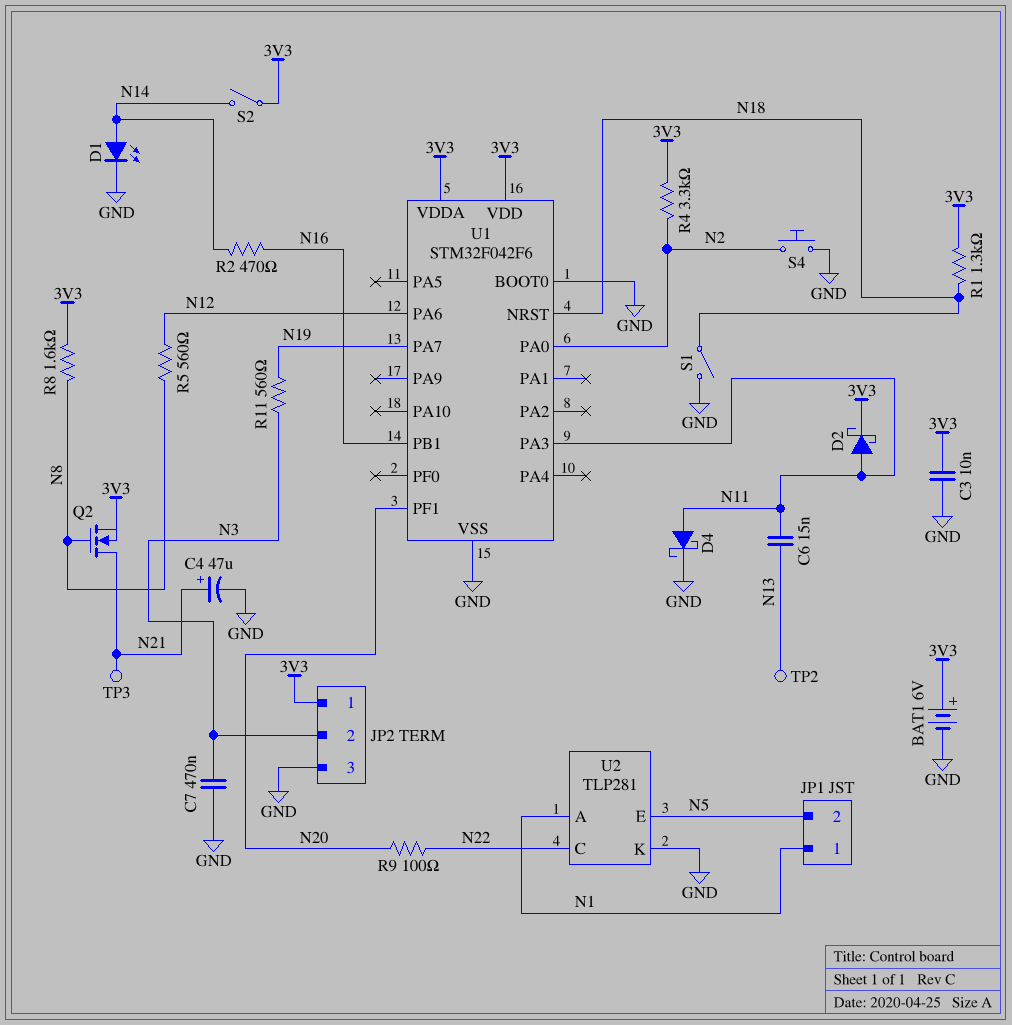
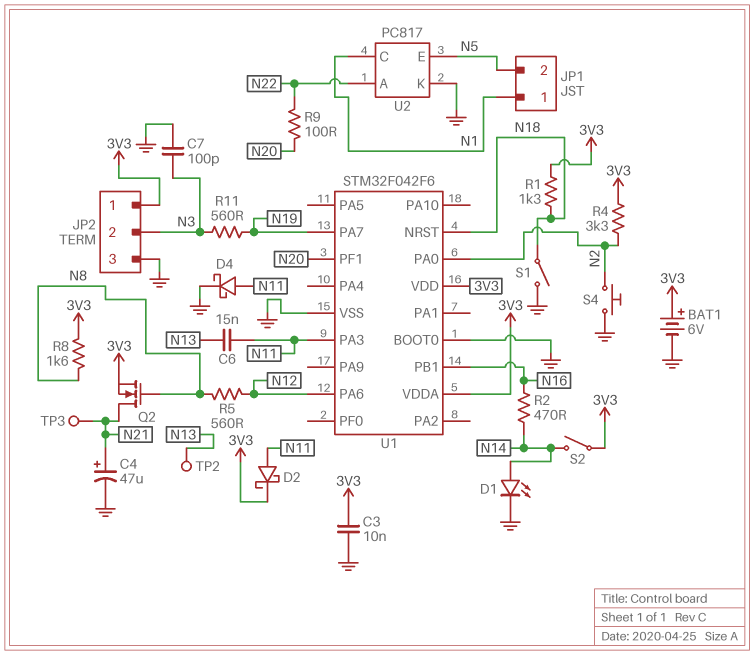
C7: 470nF (GND, N3) -> 100pF (GND, N3)
U2: TLP281 -> PC817
U2 pin A: N1 -> N22
U2 pin C: N22 -> N1

